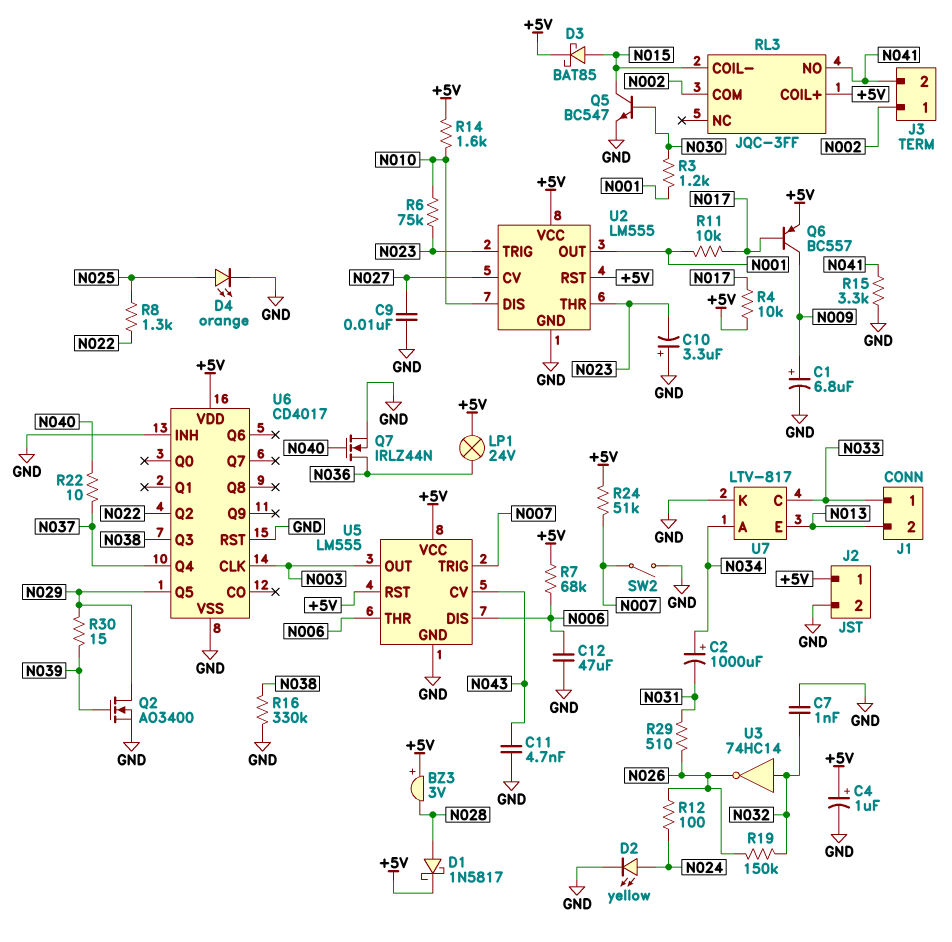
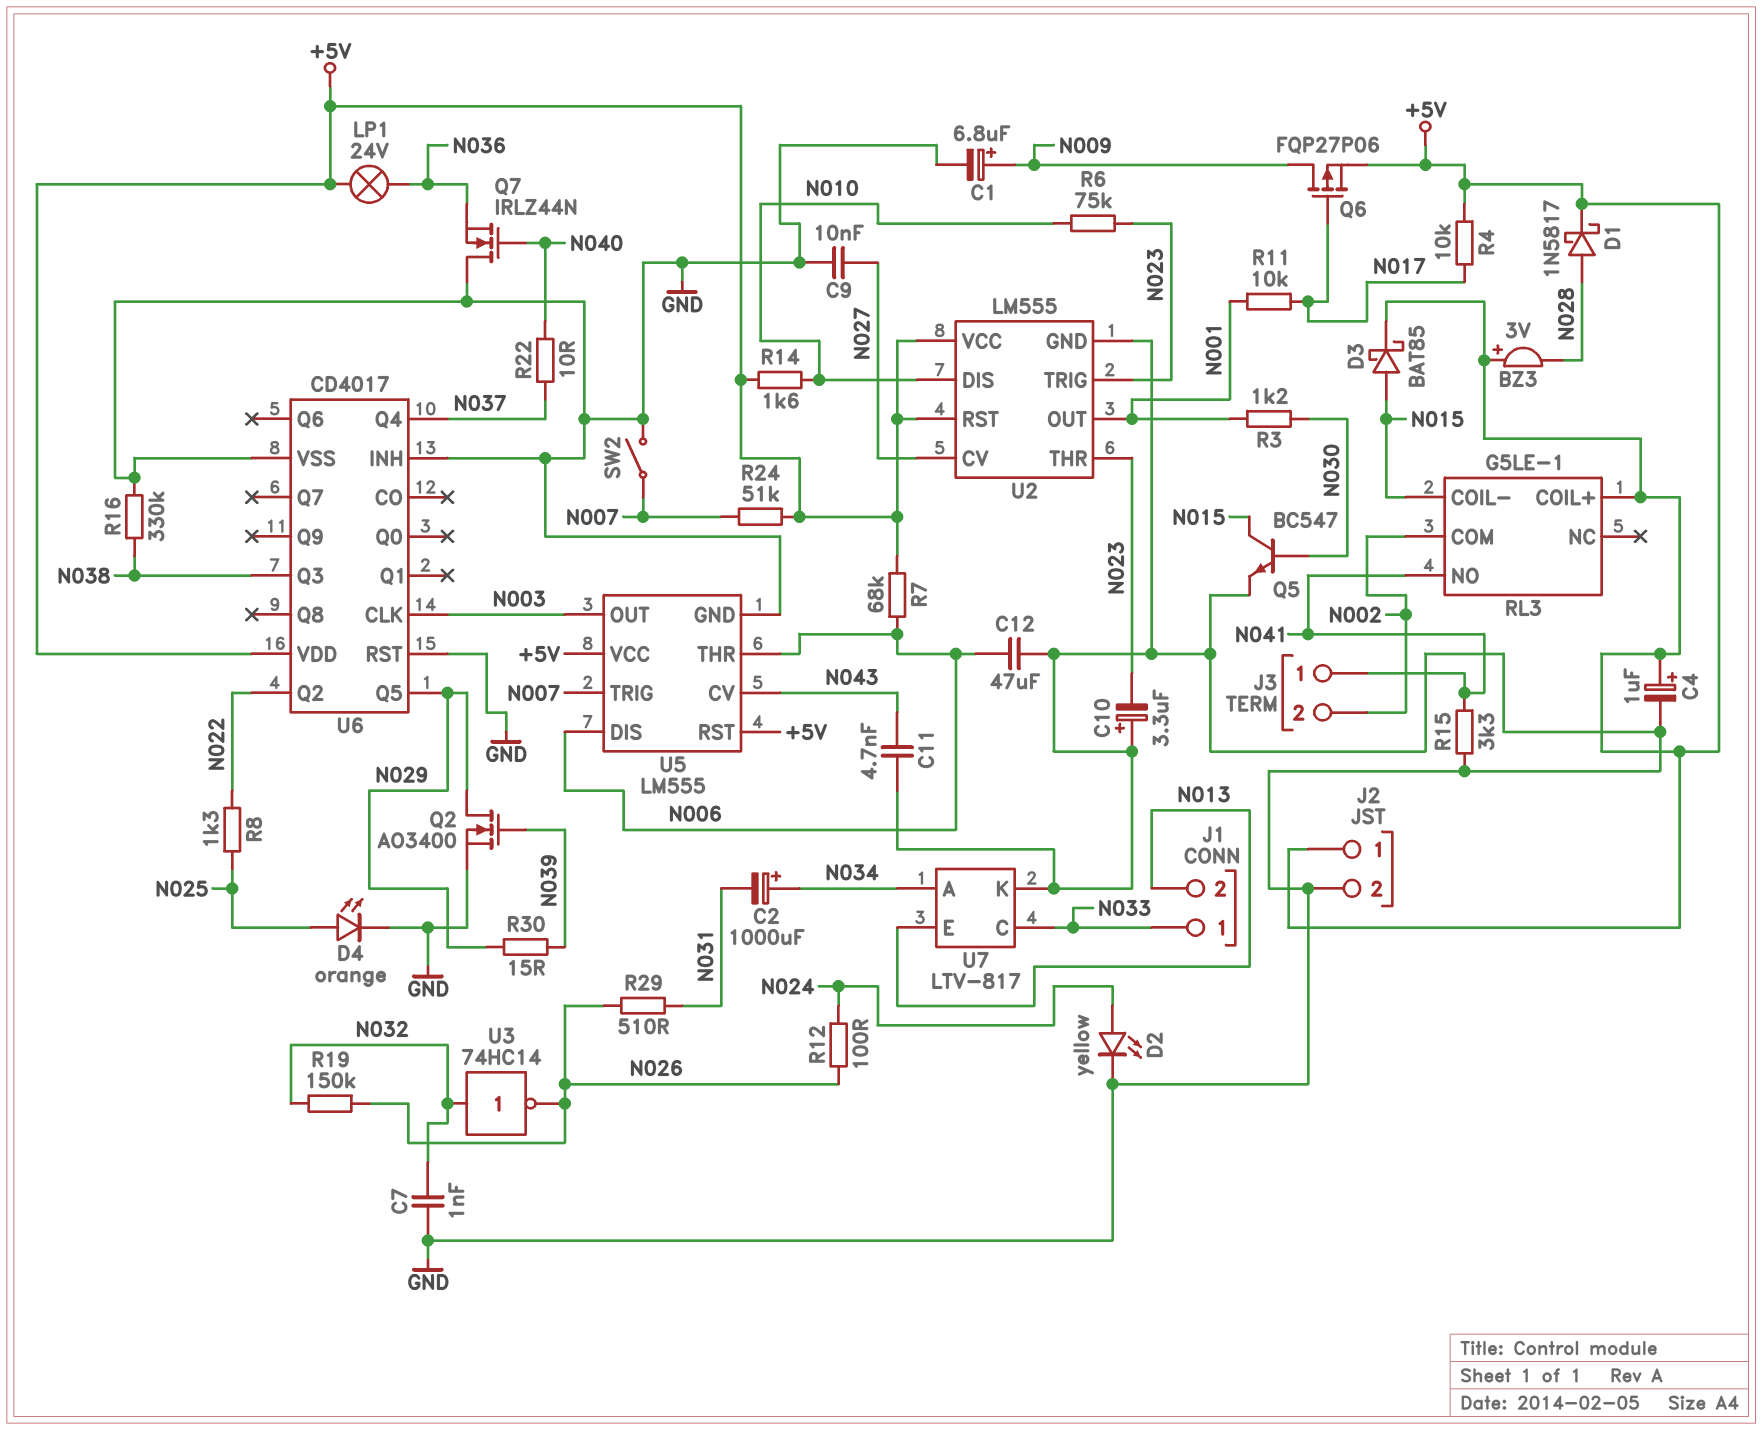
J3 pin 1: N002 -> N041
J3 pin 2: N041 -> N002
Q6: PNP BC557 (B N017, C N009, E +5V) -> PMOS FQP27P06 (G N017, D N009, S +5V)
Q7: NMOS IRLZ44N (G N040, D N036, S GND) -> NMOS IRLZ44N (G N040, D GND, S N036)
RL3: JQC-3FF -> G5LE-1

